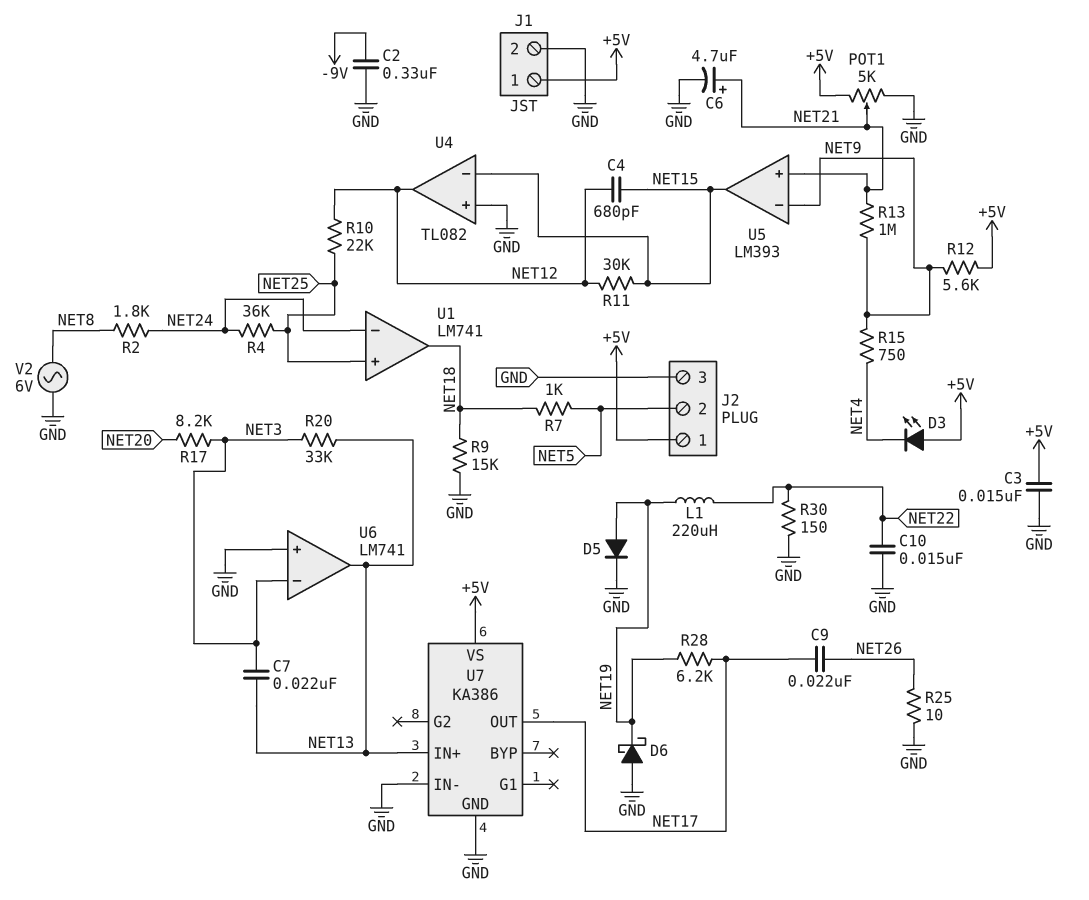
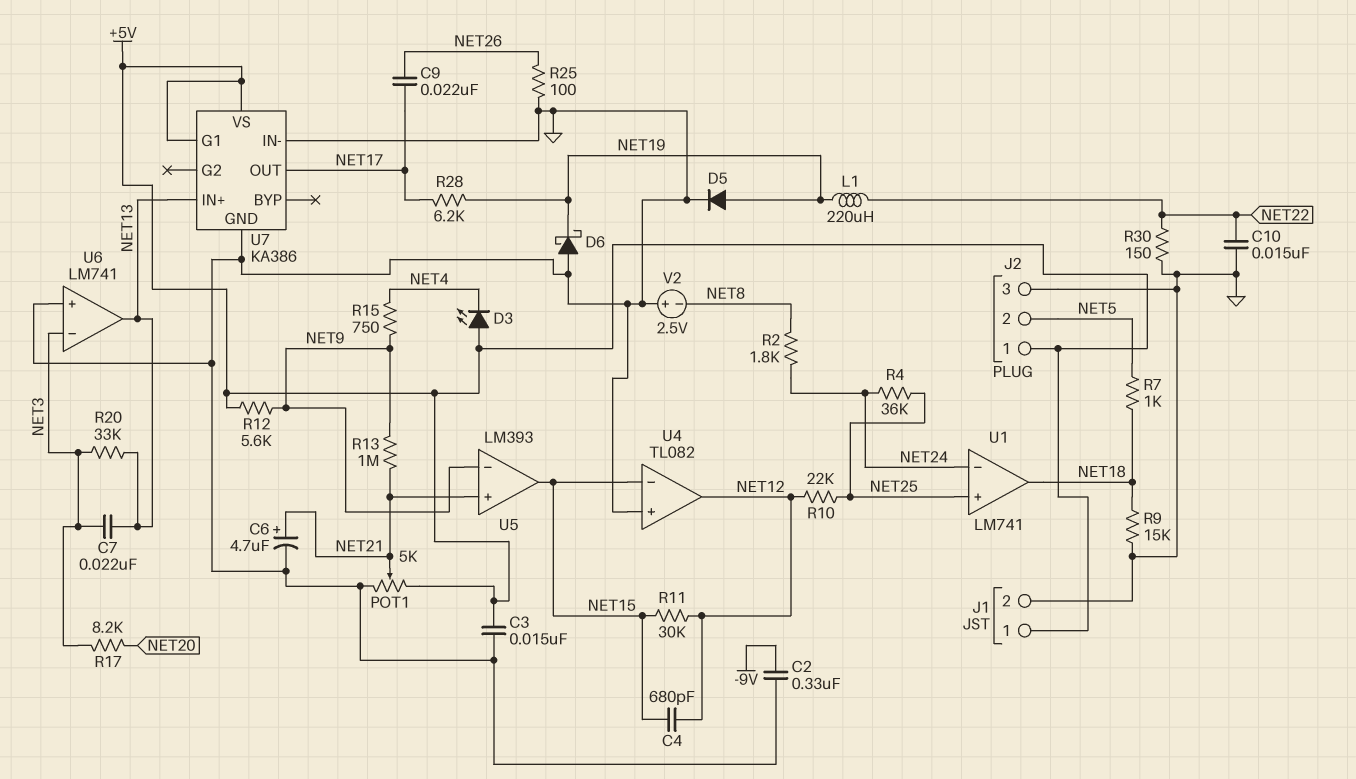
R25: 10 (GND, NET26) -> 100 (GND, NET26)
U7 pin G1: none -> +5V
V2: AC 6V (GND, NET8) -> 2.5V (plus GND, minus NET8)

